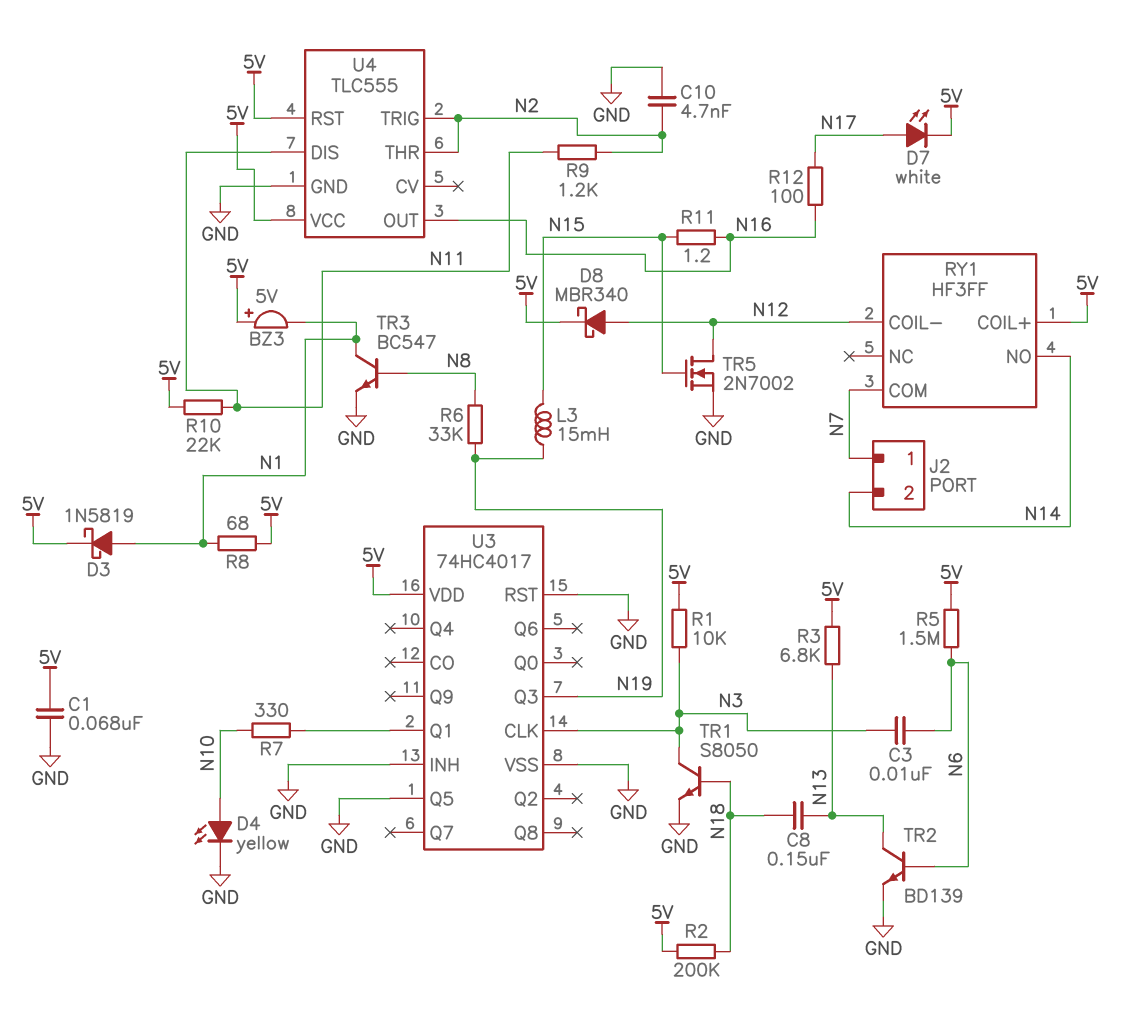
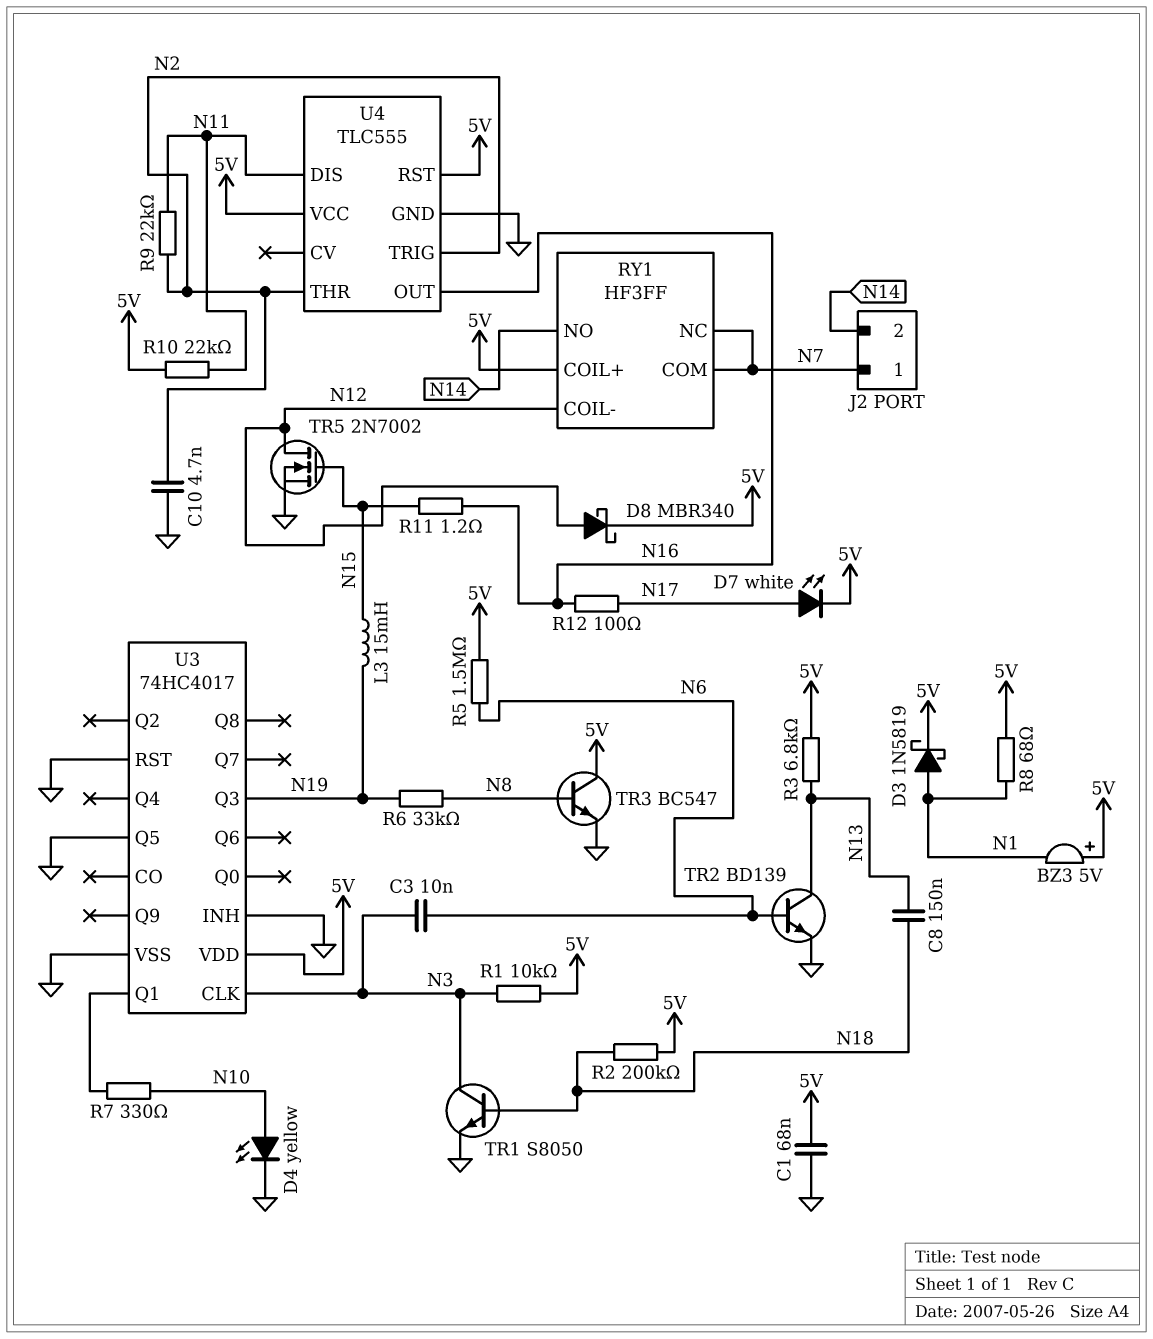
R9: 1.2k (N2, N11) -> 22k (N2, N11)
RY1 pin NC: none -> N7
TR3: NPN BC547 (B N8, C N1, E GND) -> NPN BC547 (B N8, C 5V, E GND)

